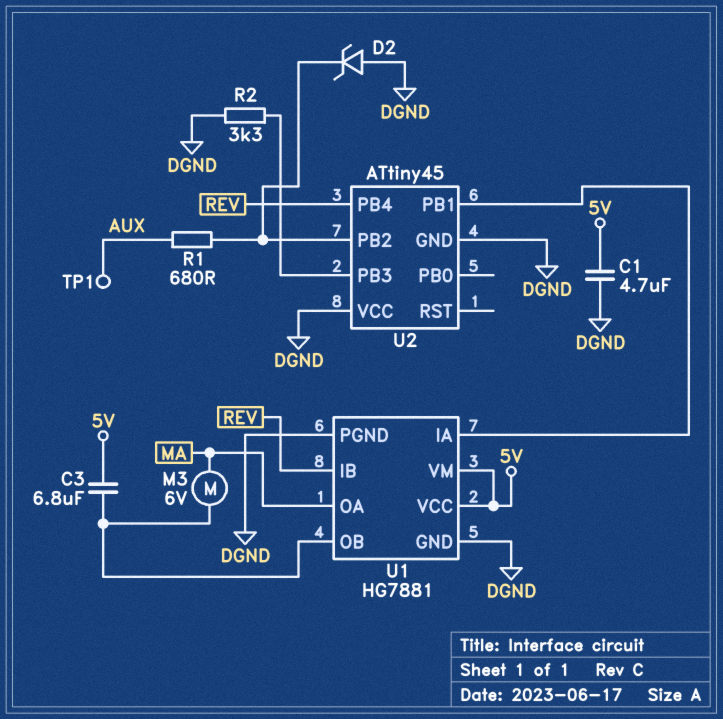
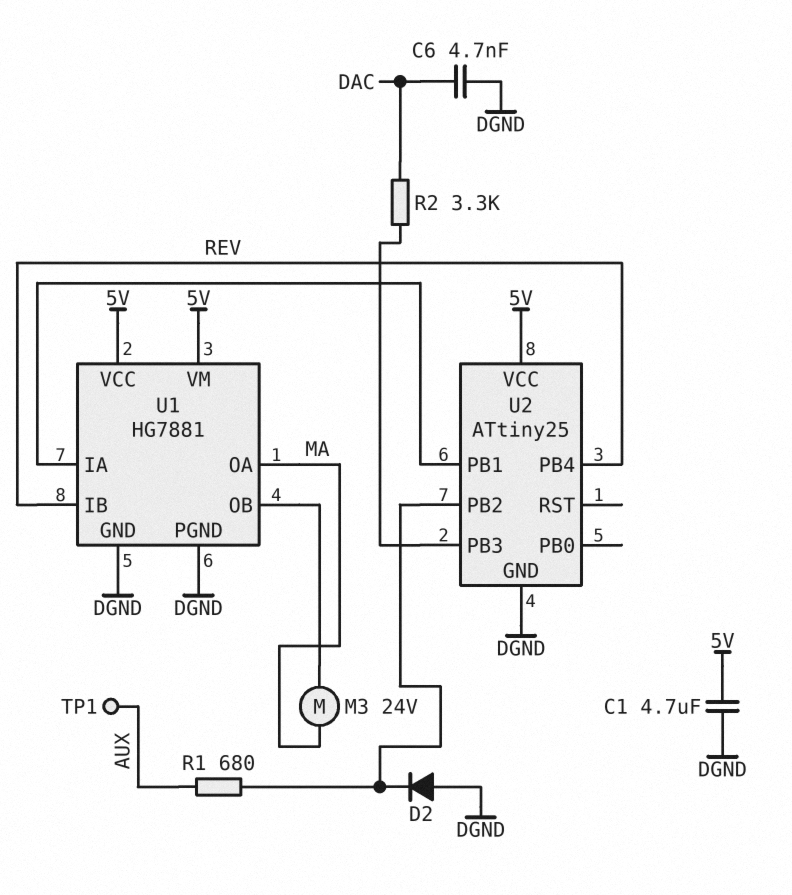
C3: 6.8uF (5V, U1/OB) -> none
C6: none -> 4.7nF (DAC, DGND)
D2: zener (A DGND, K U2/PB2) -> diode (A DGND, K U2/PB2)
M3: motor 6V (MA, U1/OB) -> motor 24V (MA, U1/OB)
R2: 3.3k (DGND, U2/PB3) -> 3.3k (DAC, U2/PB3)
U2: ATtiny45 -> ATtiny25
U2 pin VCC: DGND -> 5V

